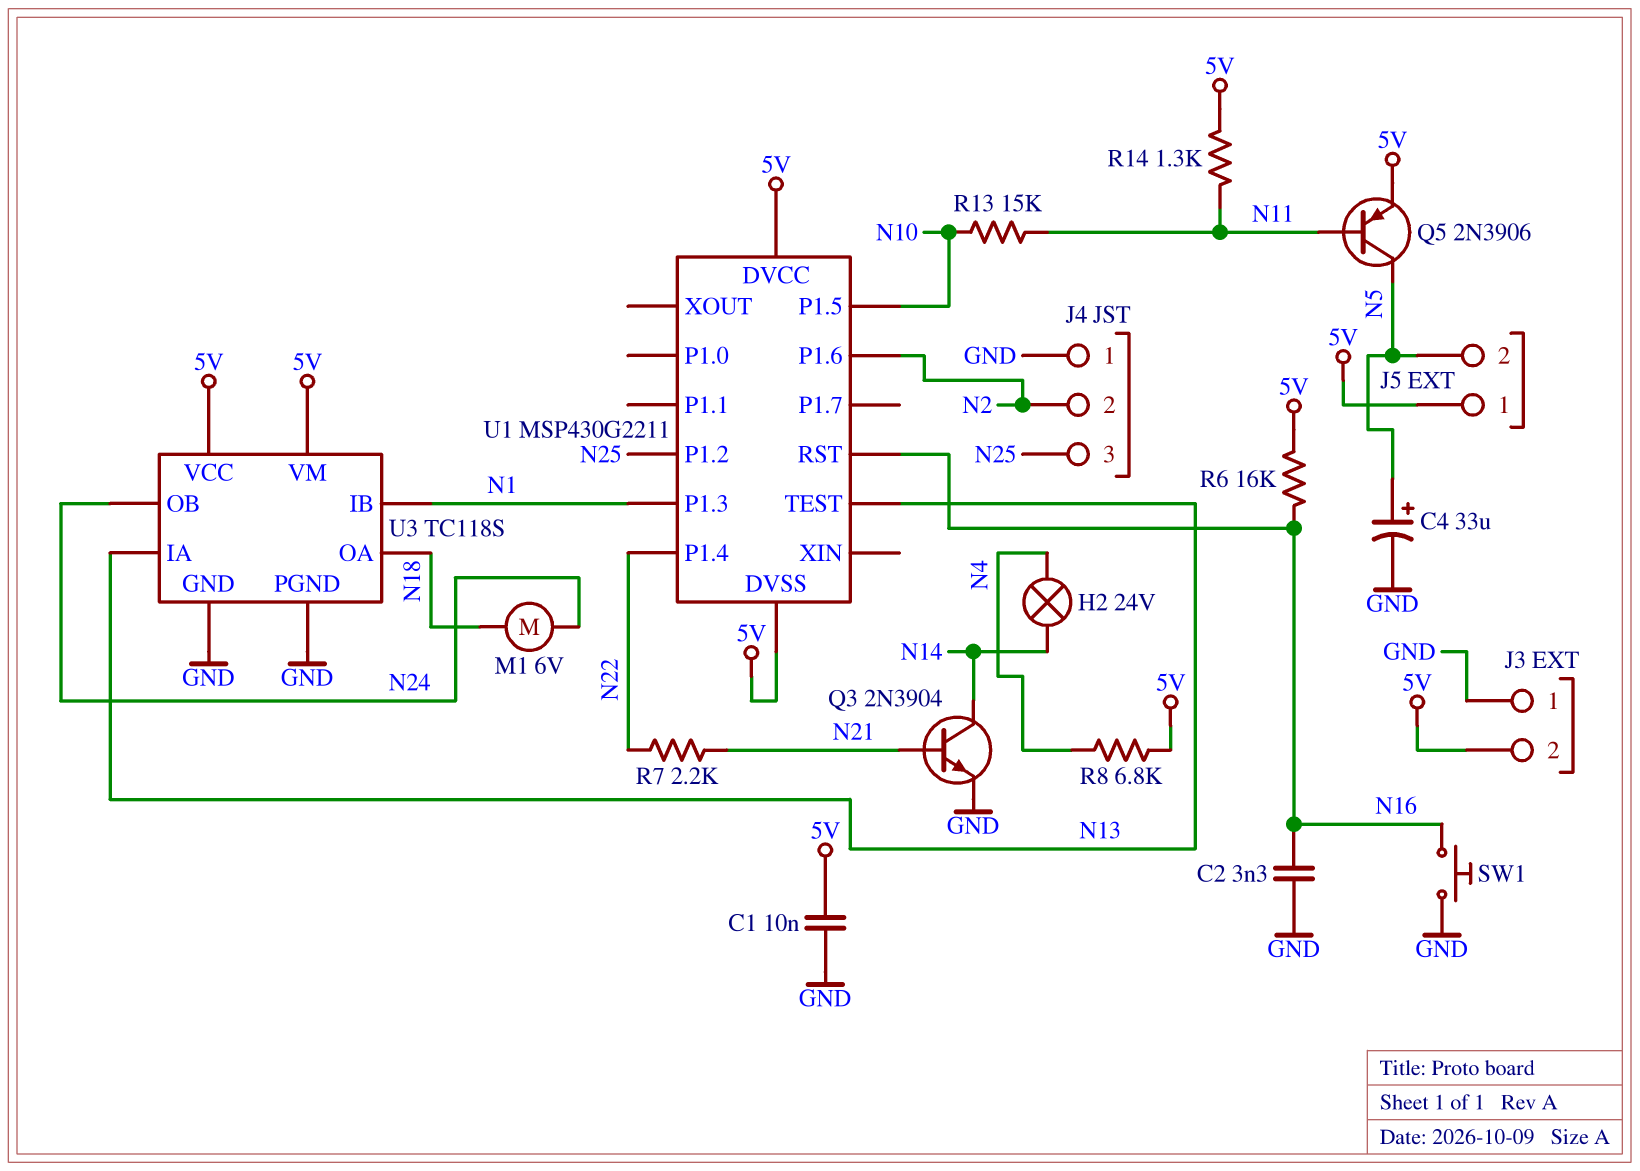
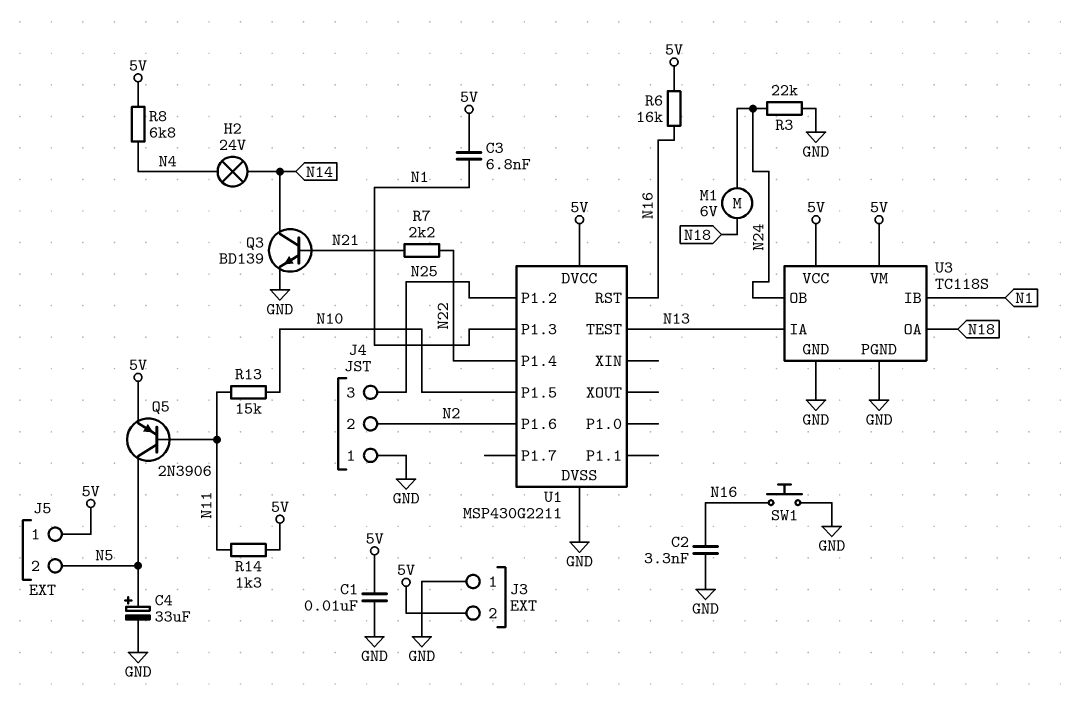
C3: none -> 6.8nF (5V, N1)
Q3: NPN 2N3904 (B N21, C N14, E GND) -> NPN BD139 (B N21, C N14, E GND)
R3: none -> 22k (GND, N24)
U1 pin DVSS: 5V -> GND

